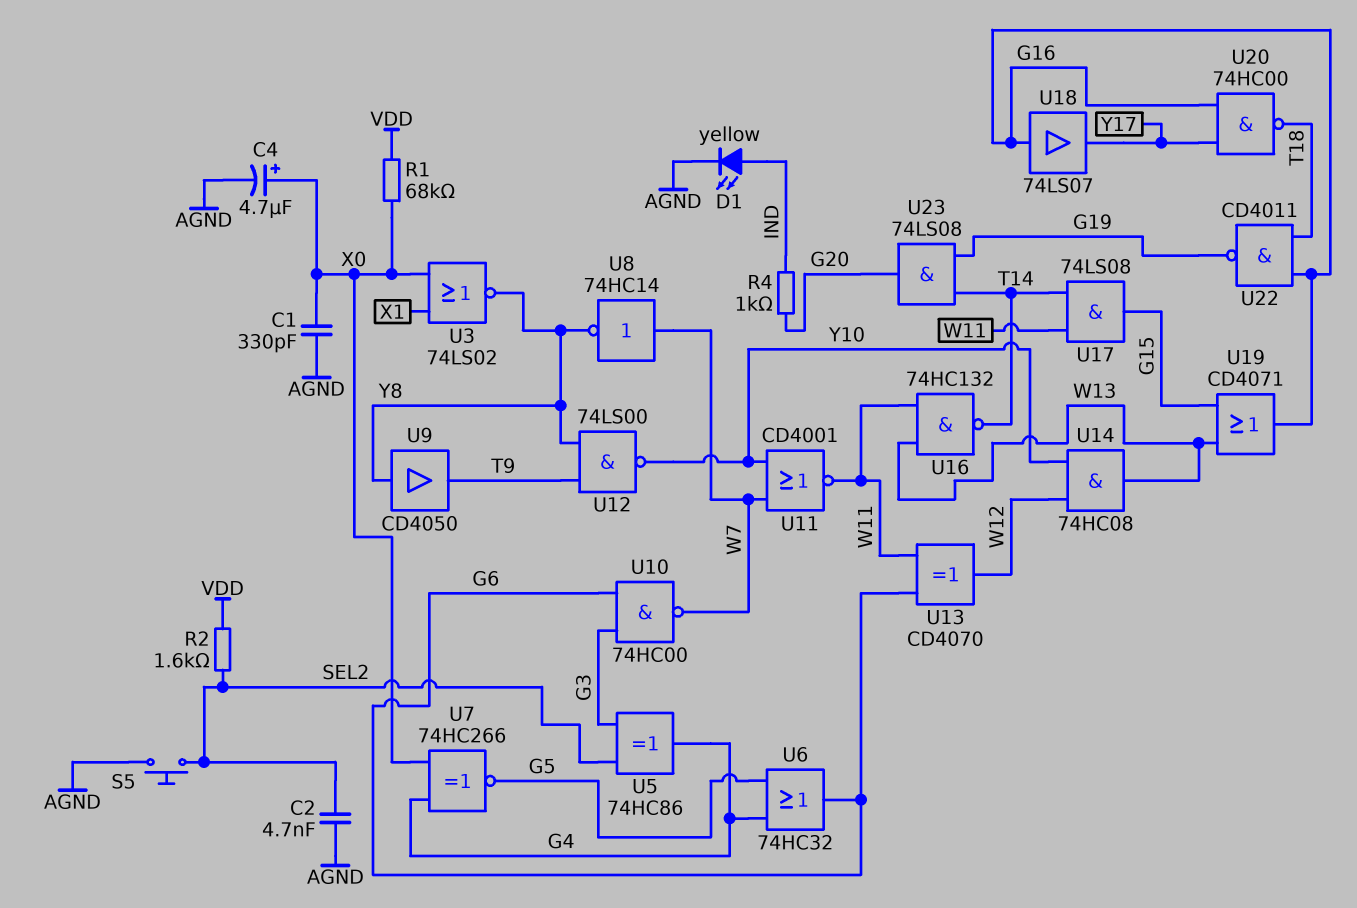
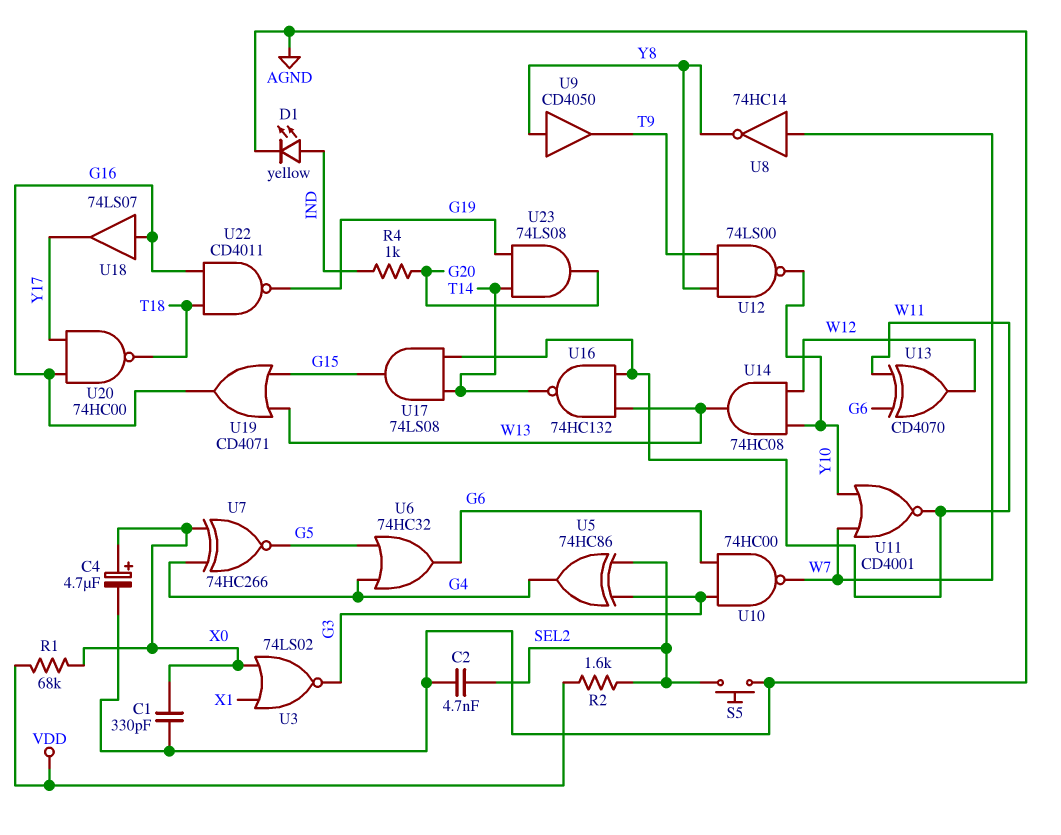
U3: NOR 74LS02 (in X0, in X1, out Y8) -> NOR 74LS02 (in X0, in X1, out G3)

